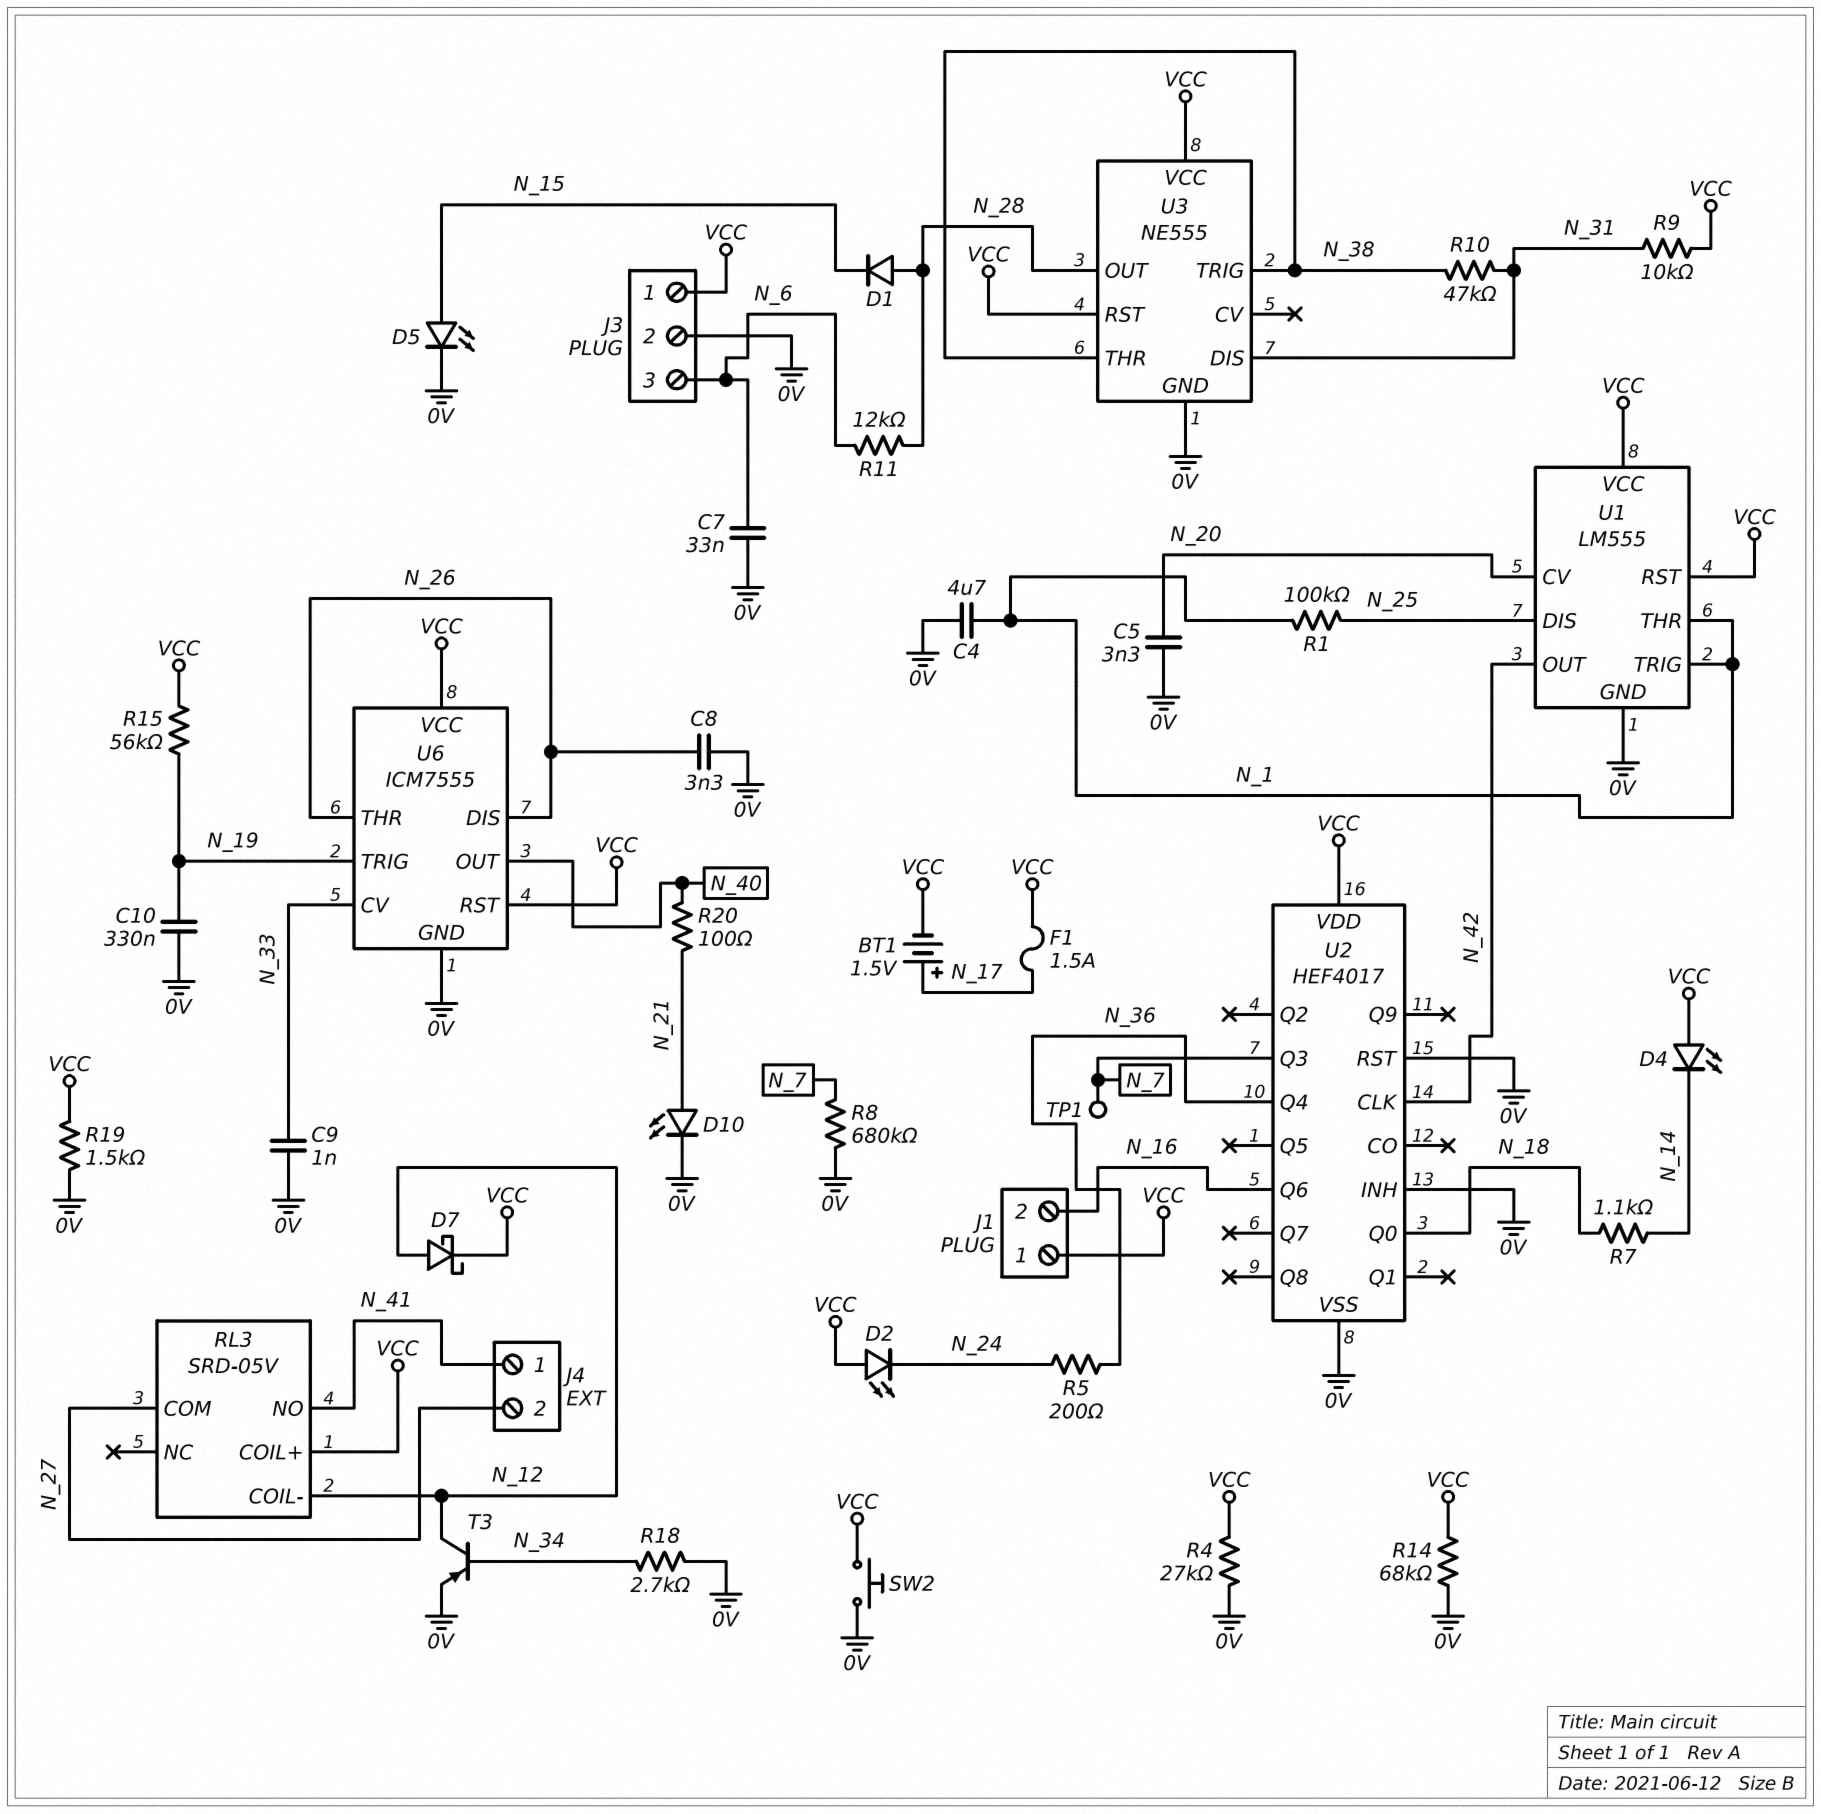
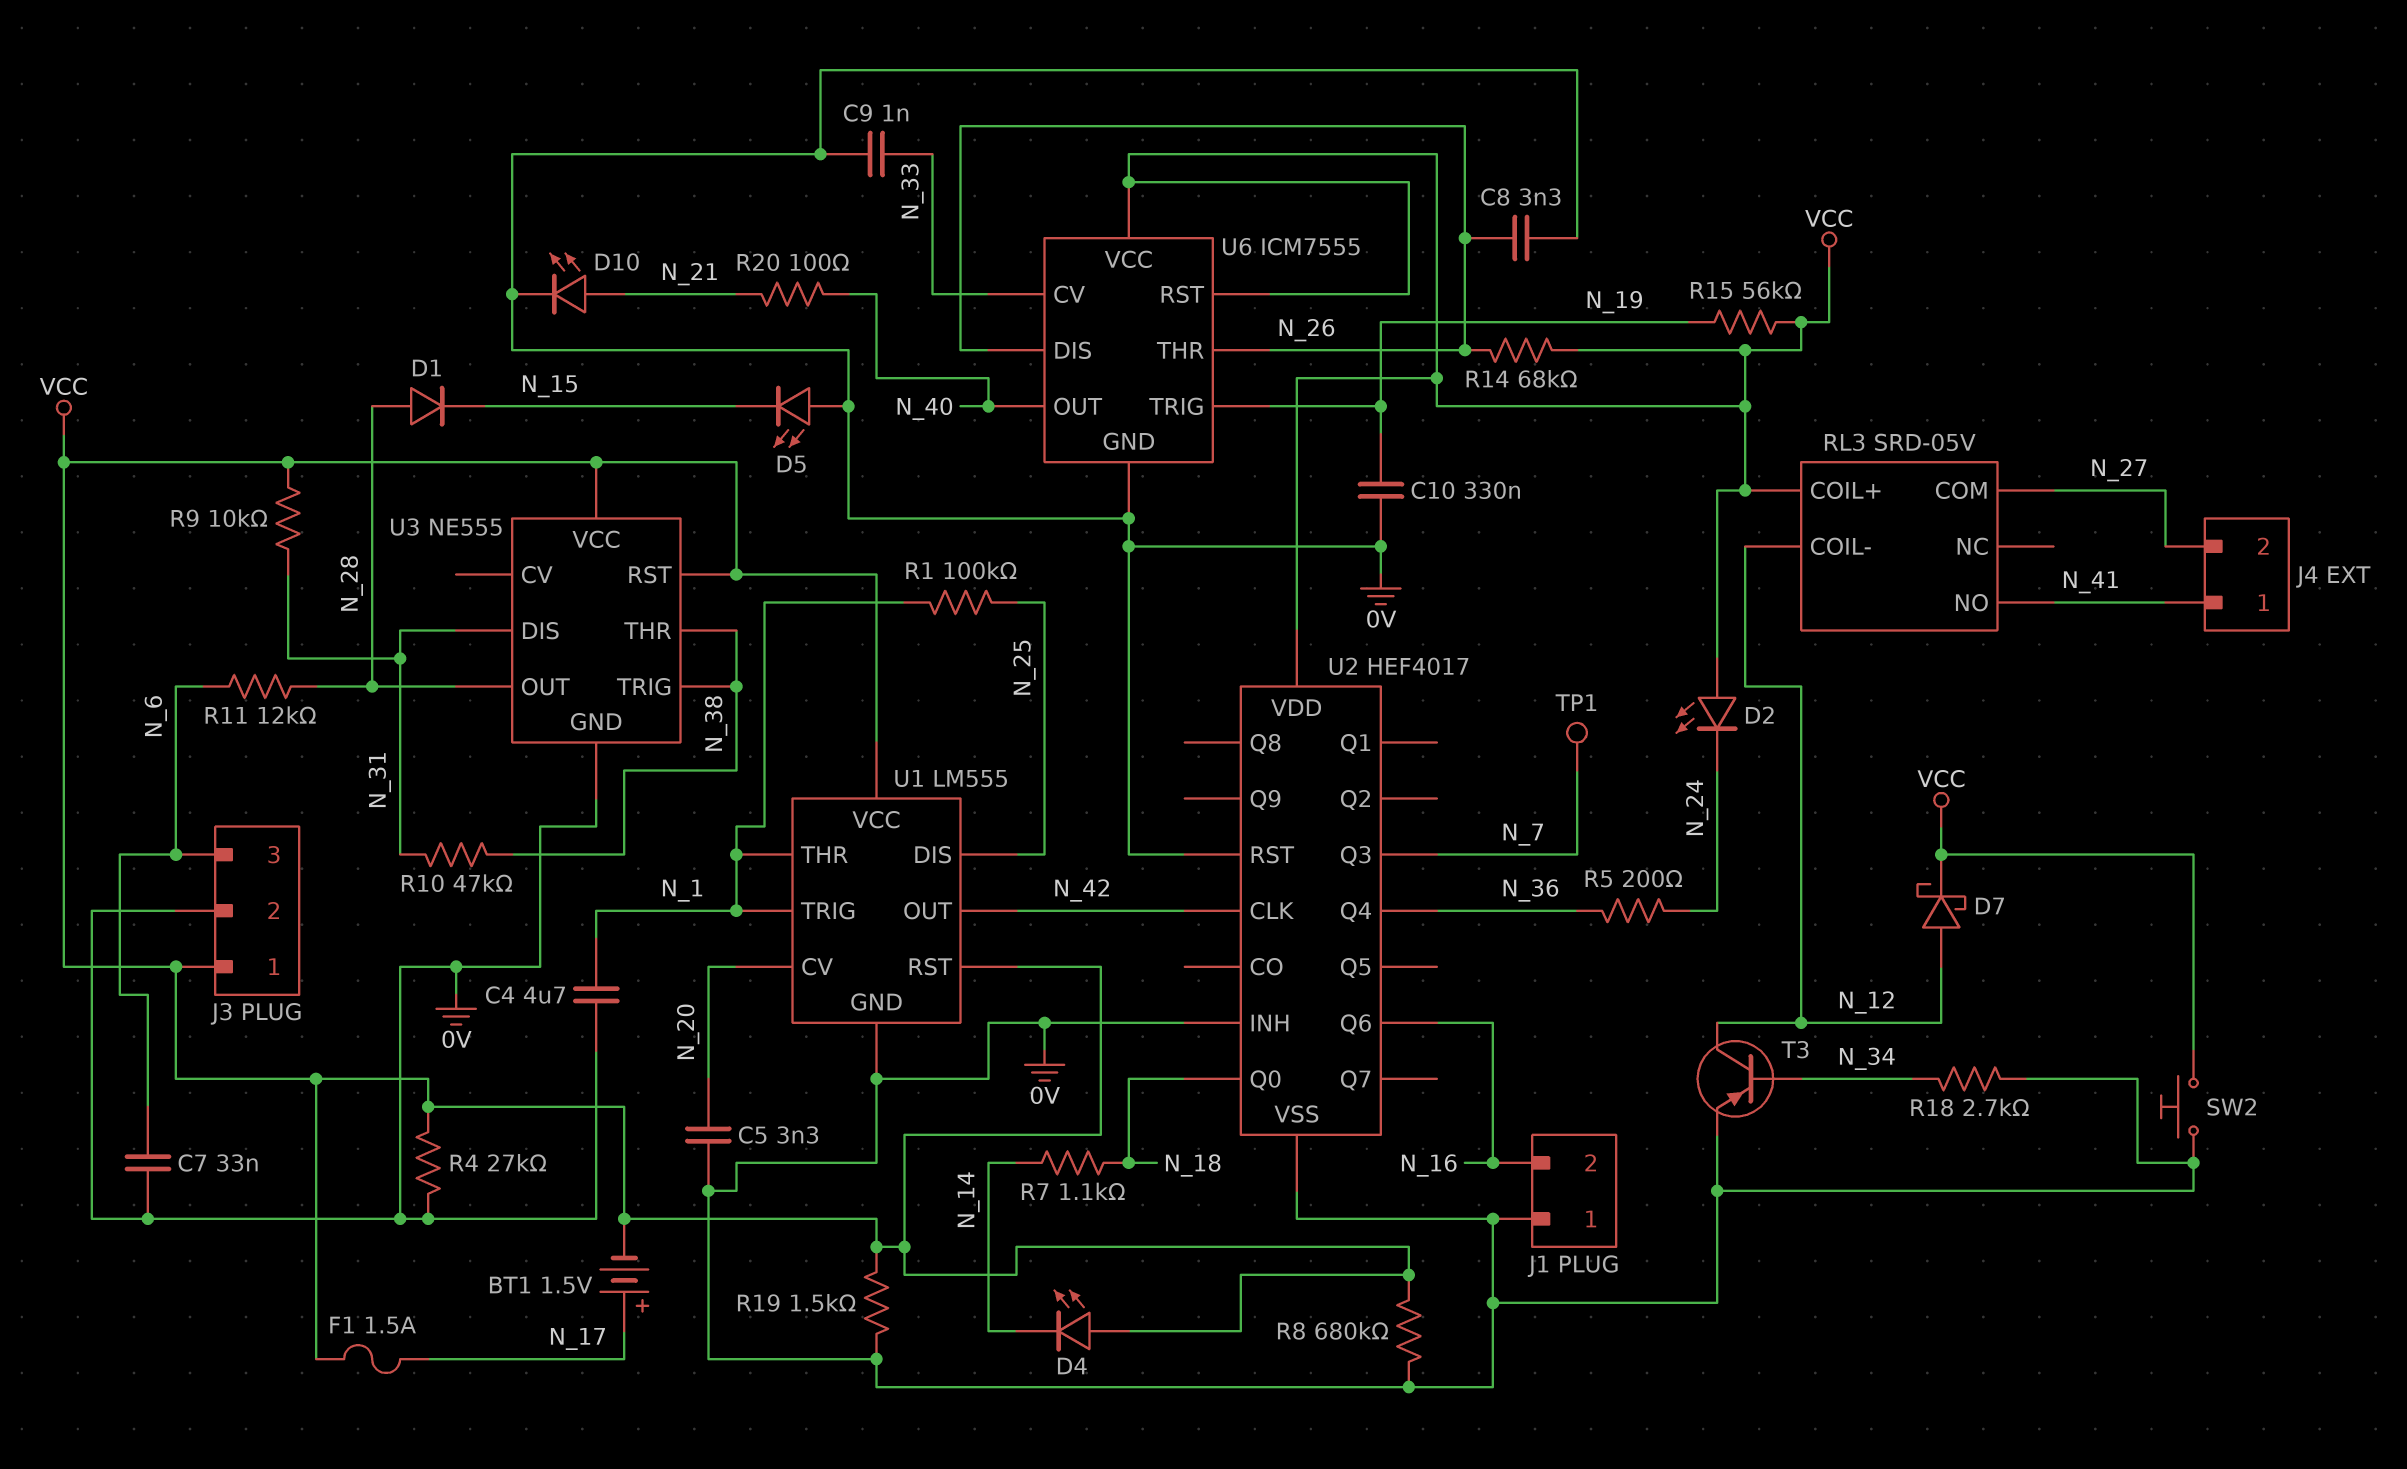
D5: LED (A N_15, K 0V) -> LED (A 0V, K N_15)
J1 pin 1: VCC -> 0V
R8: 680k (0V, N_7) -> 680k (0V, VCC)
R14: 68k (0V, VCC) -> 68k (N_26, VCC)

